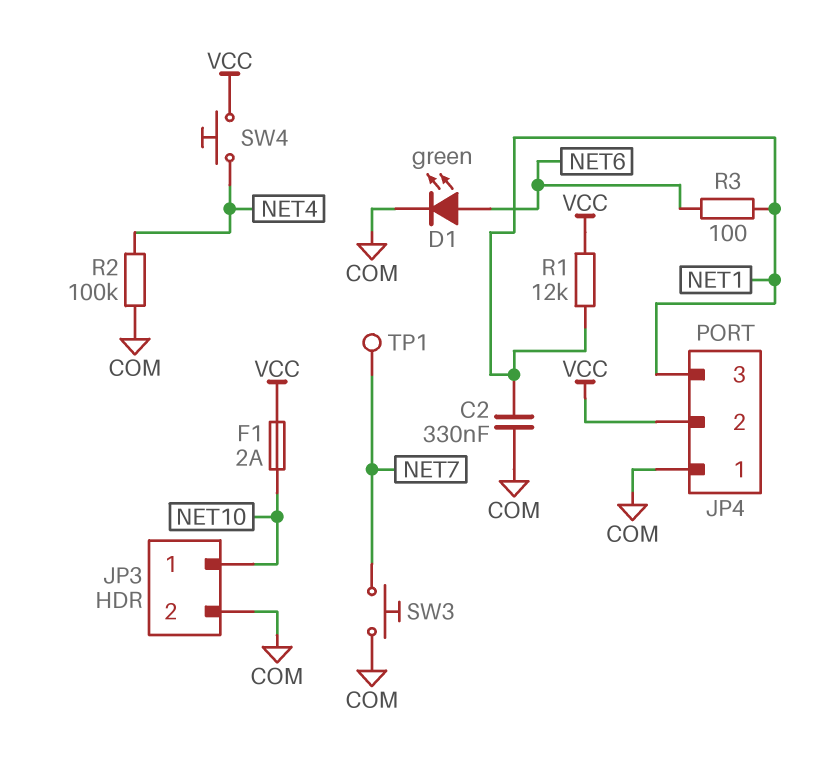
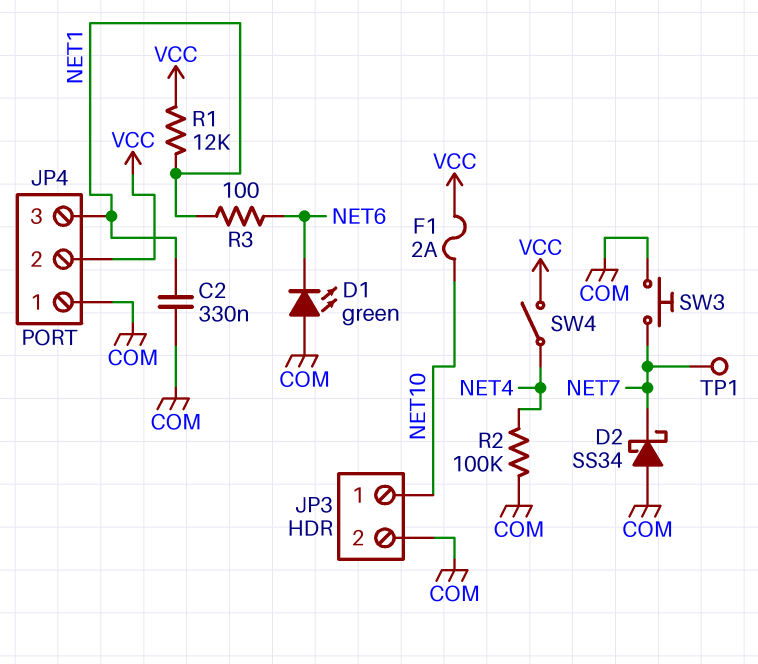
D1: LED green (A NET6, K COM) -> LED green (A COM, K NET6)
D2: none -> schottky SS34 (A COM, K NET7)
SW4: button (NET4, VCC) -> switch (NET4, VCC)

